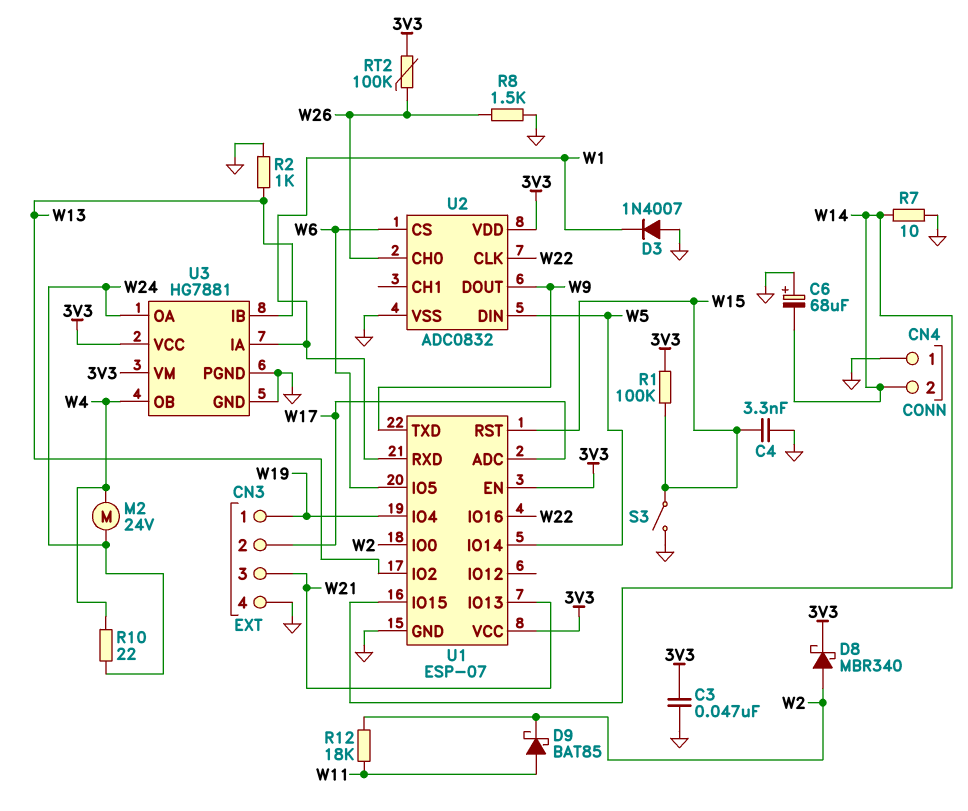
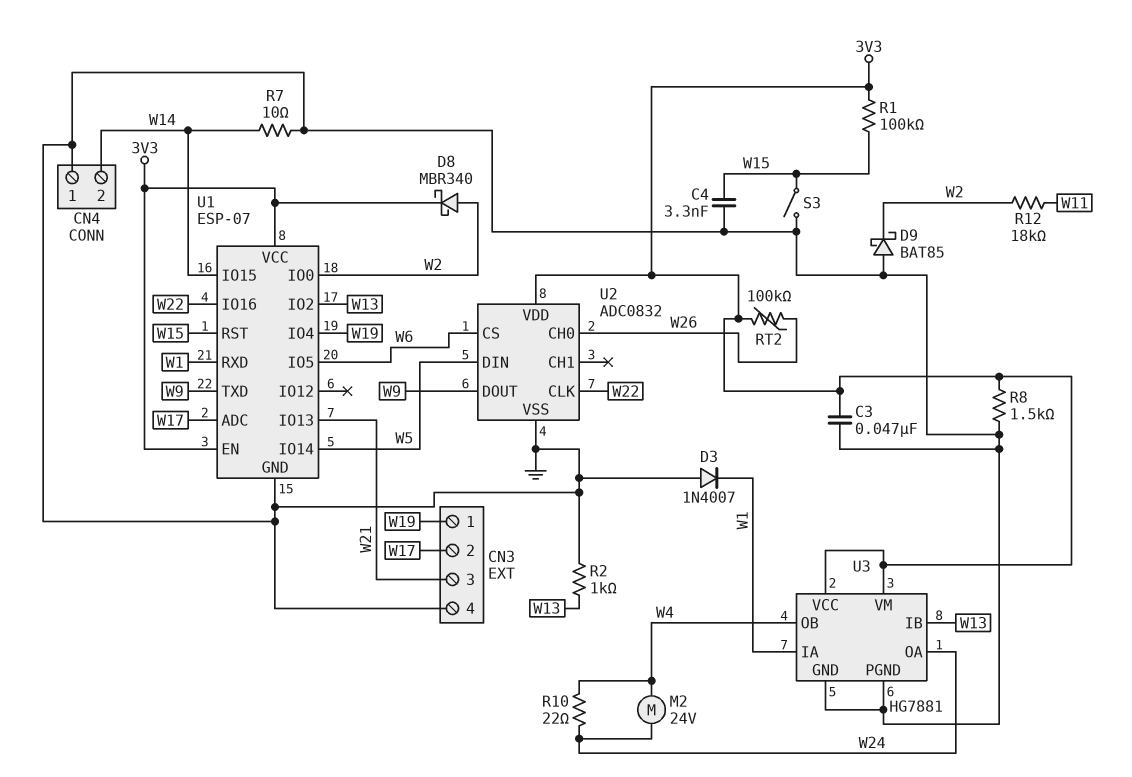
C6: 68uF (plus GND, minus W14) -> none
D9: schottky BAT85 (A W11, K W2) -> schottky BAT85 (A GND, K W2)
R8: 1.5k (GND, W26) -> 1.5k (3V3, GND)

